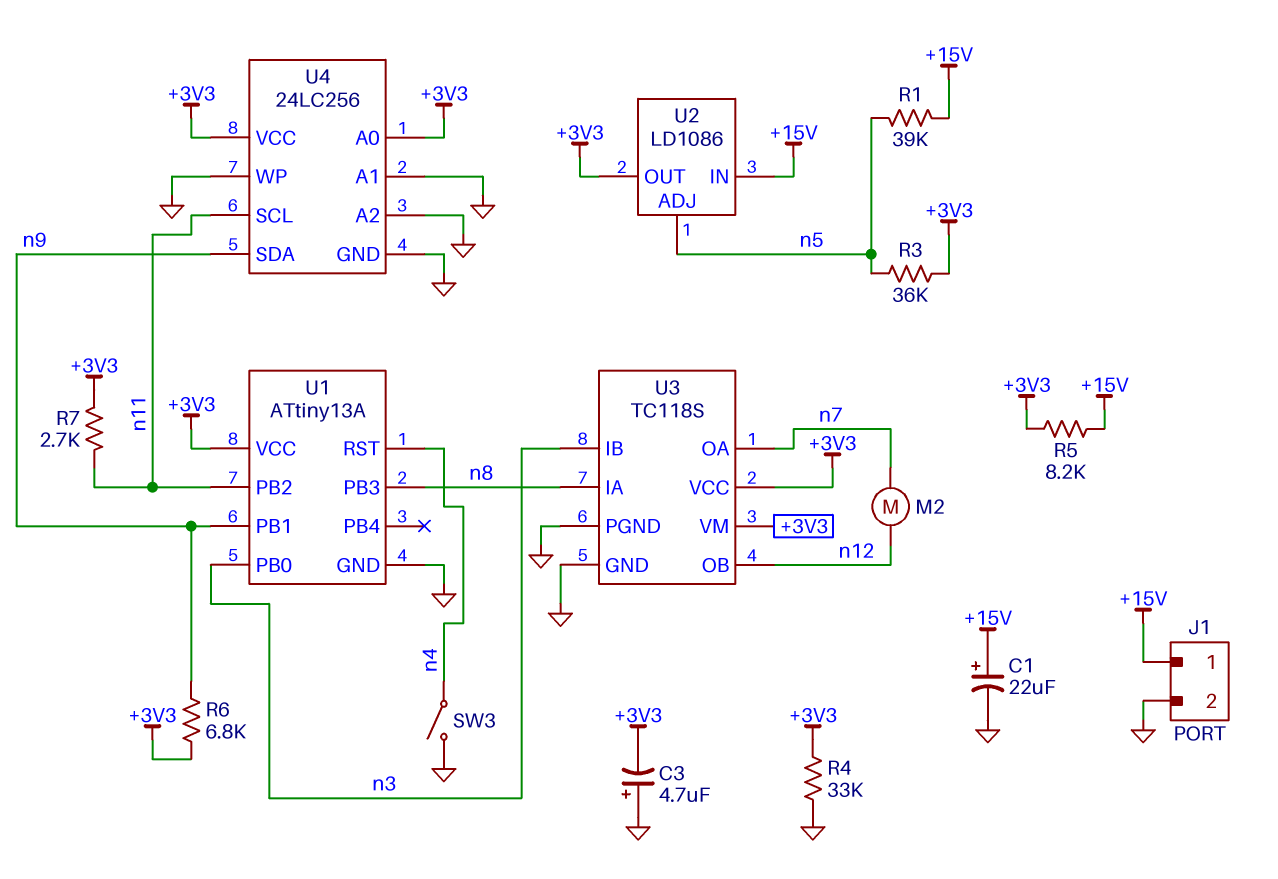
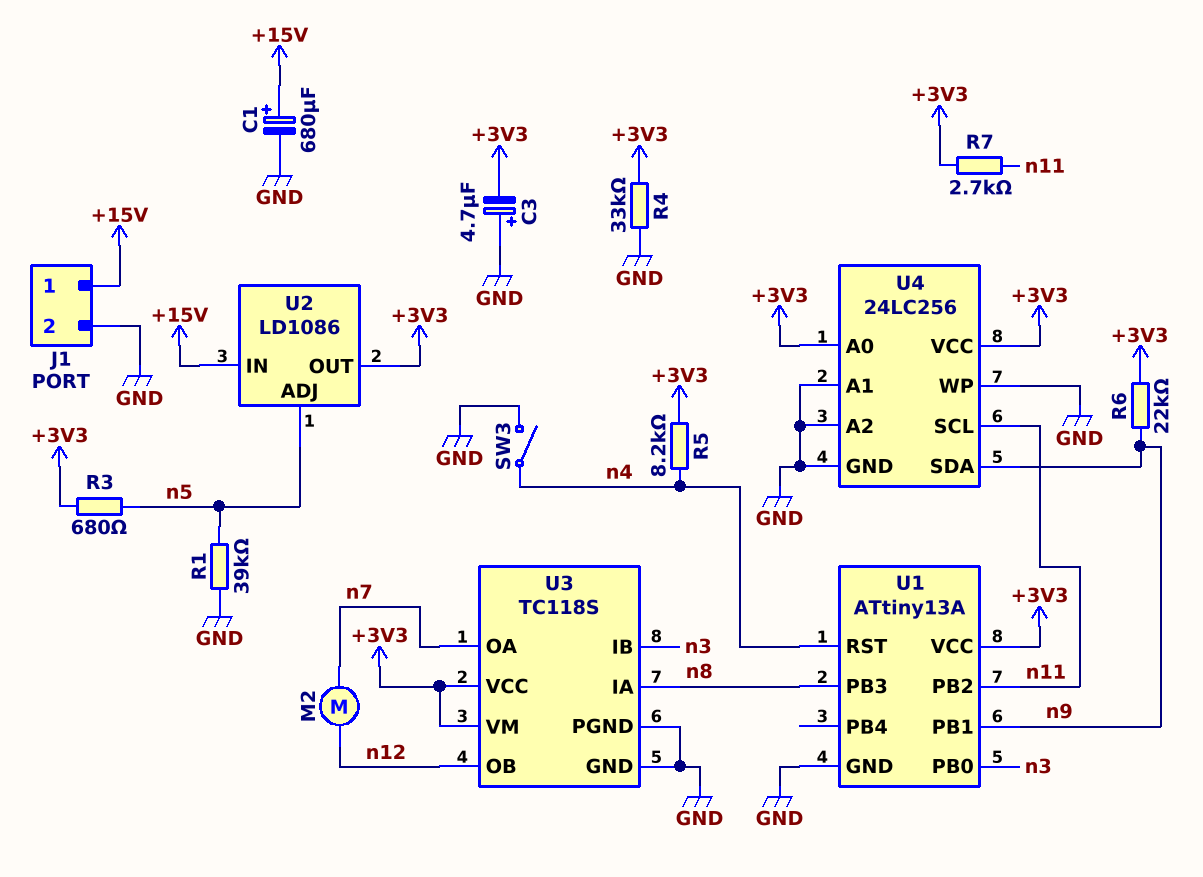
C1: 22uF (plus +15V, minus GND) -> 680uF (plus +15V, minus GND)
R1: 39k (+15V, n5) -> 39k (GND, n5)
R3: 36k (+3V3, n5) -> 680 (+3V3, n5)
R5: 8.2k (+3V3, +15V) -> 8.2k (+3V3, n4)
R6: 6.8k (+3V3, n9) -> 22k (+3V3, n9)

